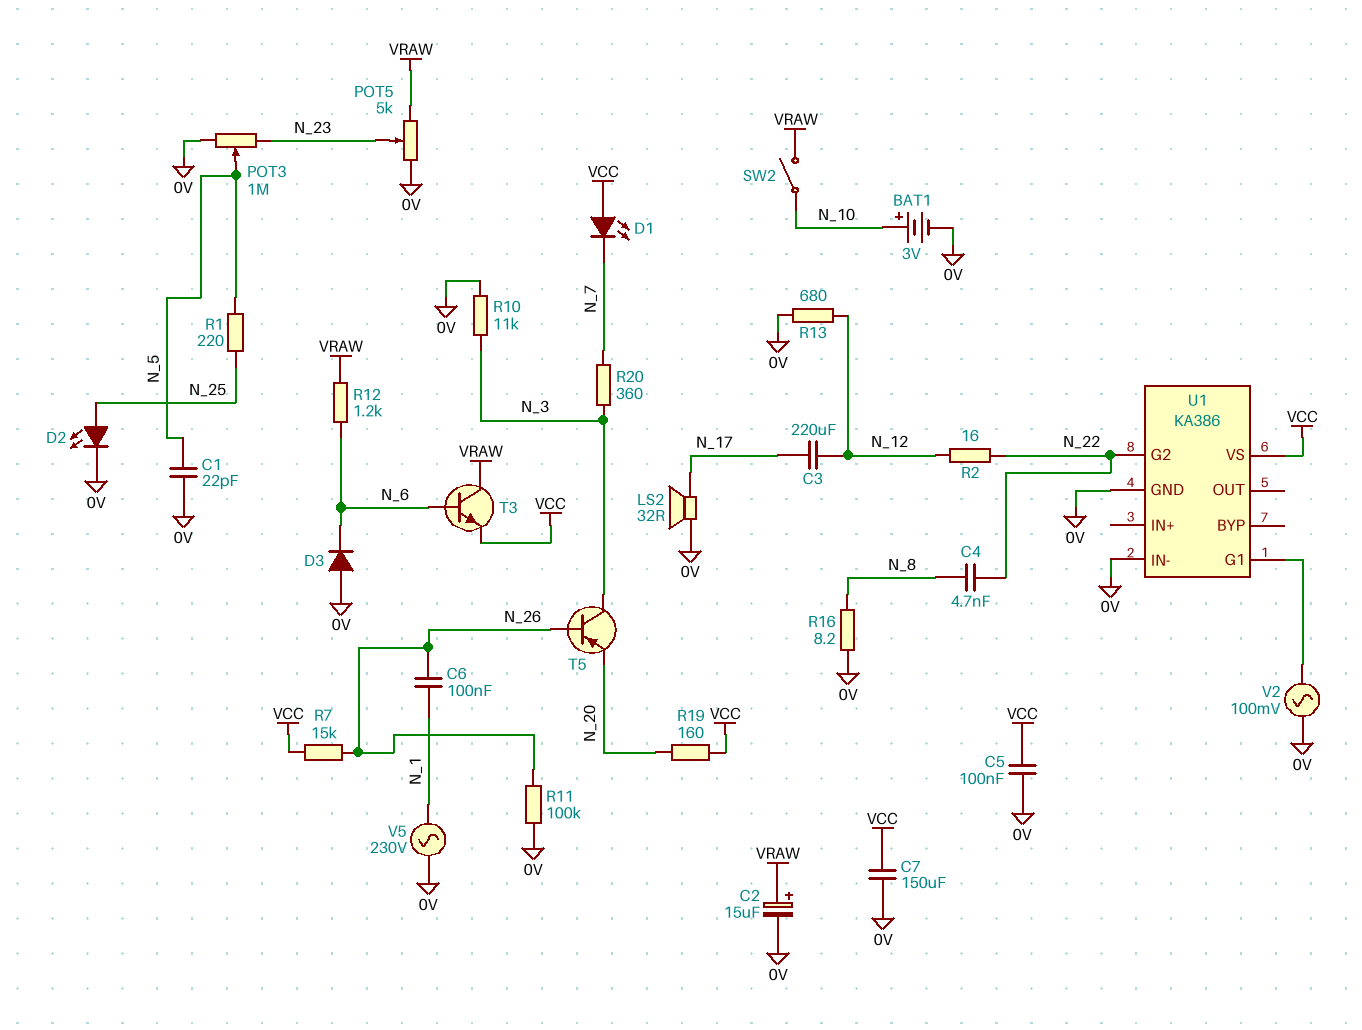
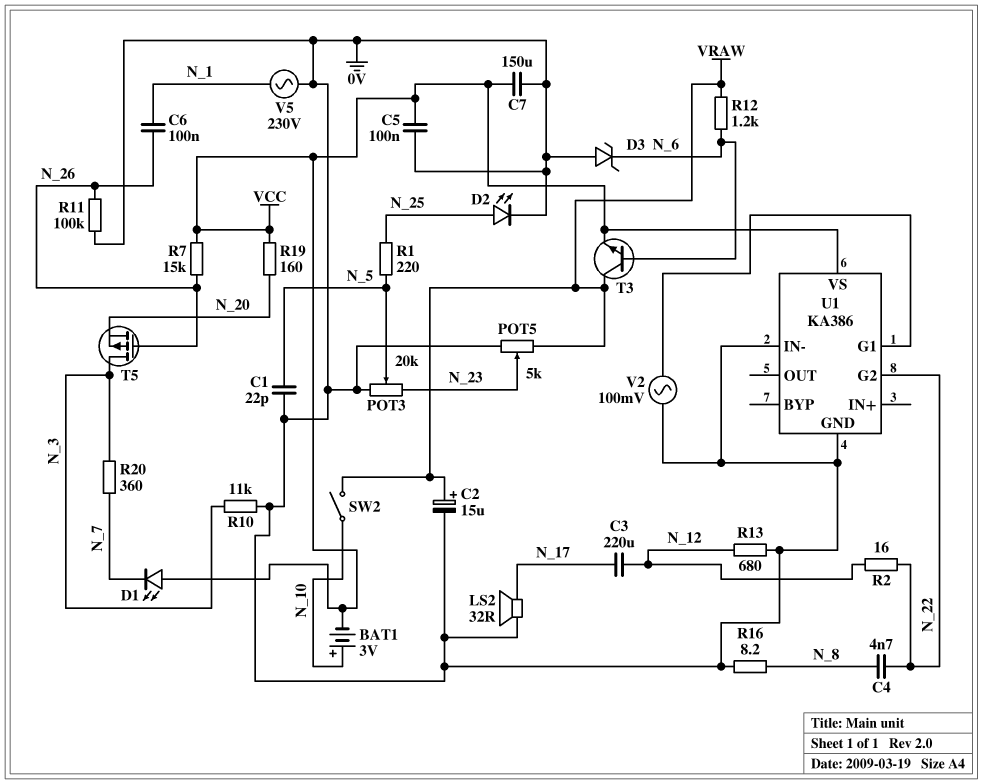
BAT1: 3V (plus N_10, minus 0V) -> 3V (plus N_10, minus VCC)
D3: diode (A 0V, K N_6) -> zener (A 0V, K N_6)
POT3: 1M (0V, N_23, wiper N_5) -> 20k (0V, N_23, wiper N_5)
T5: PNP (B N_26, C N_3, E N_20) -> PMOS (G N_26, D N_3, S N_20)

